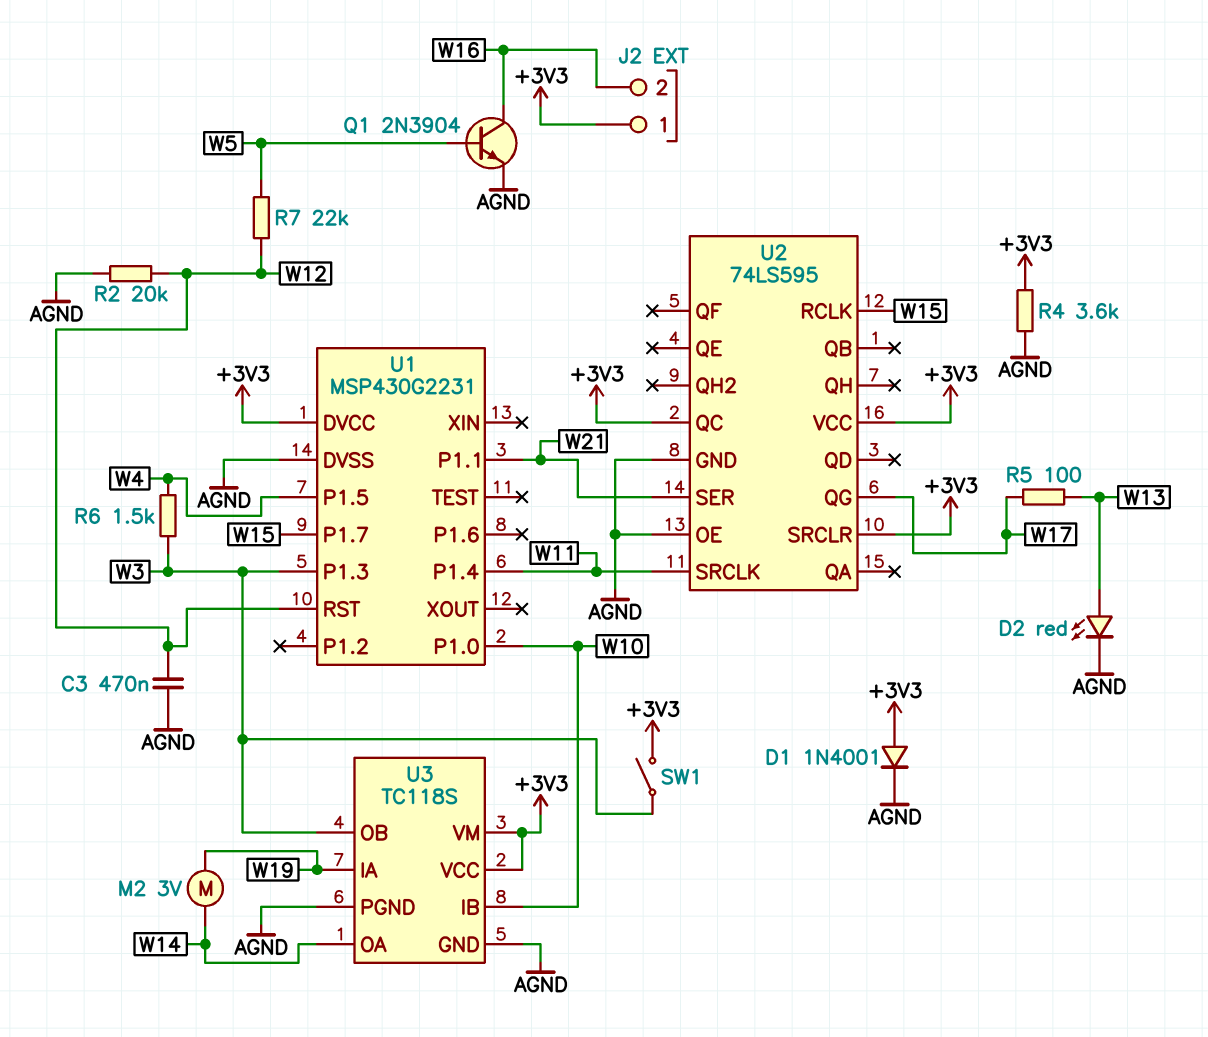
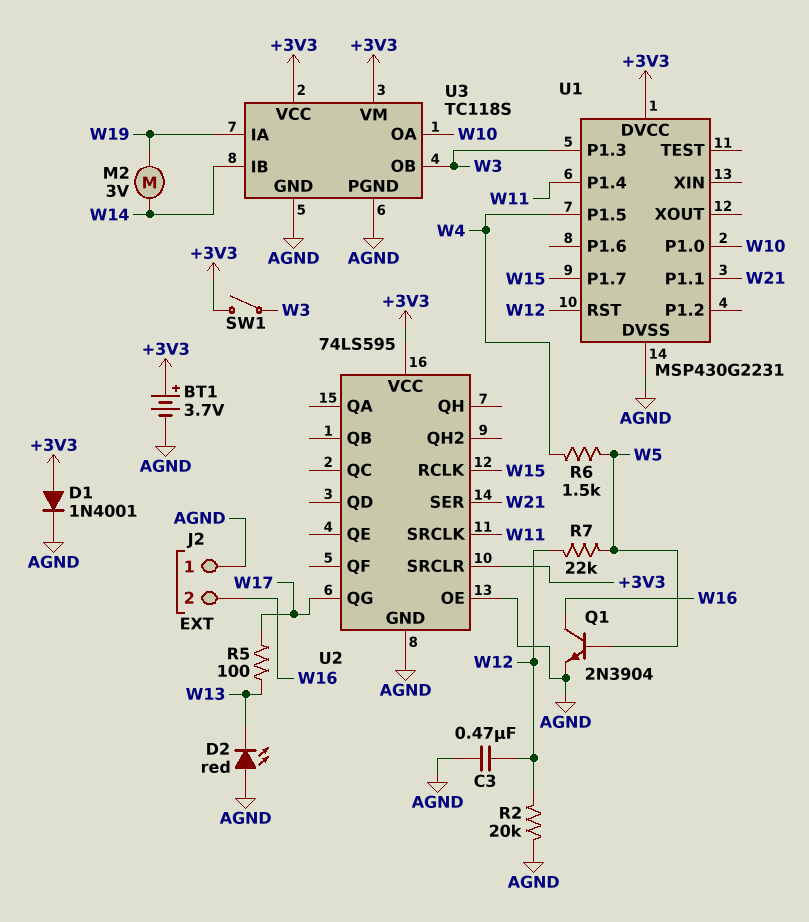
BT1: none -> 3.7V (plus +3V3, minus AGND)
D2: LED red (A W13, K AGND) -> LED red (A AGND, K W13)
J2 pin 1: +3V3 -> AGND
R4: 3.6k (+3V3, AGND) -> none
R6: 1.5k (W3, W4) -> 1.5k (W4, W5)
U2 pin QC: +3V3 -> none
U3 pin IB: W10 -> W14
U3 pin OA: W14 -> W10

